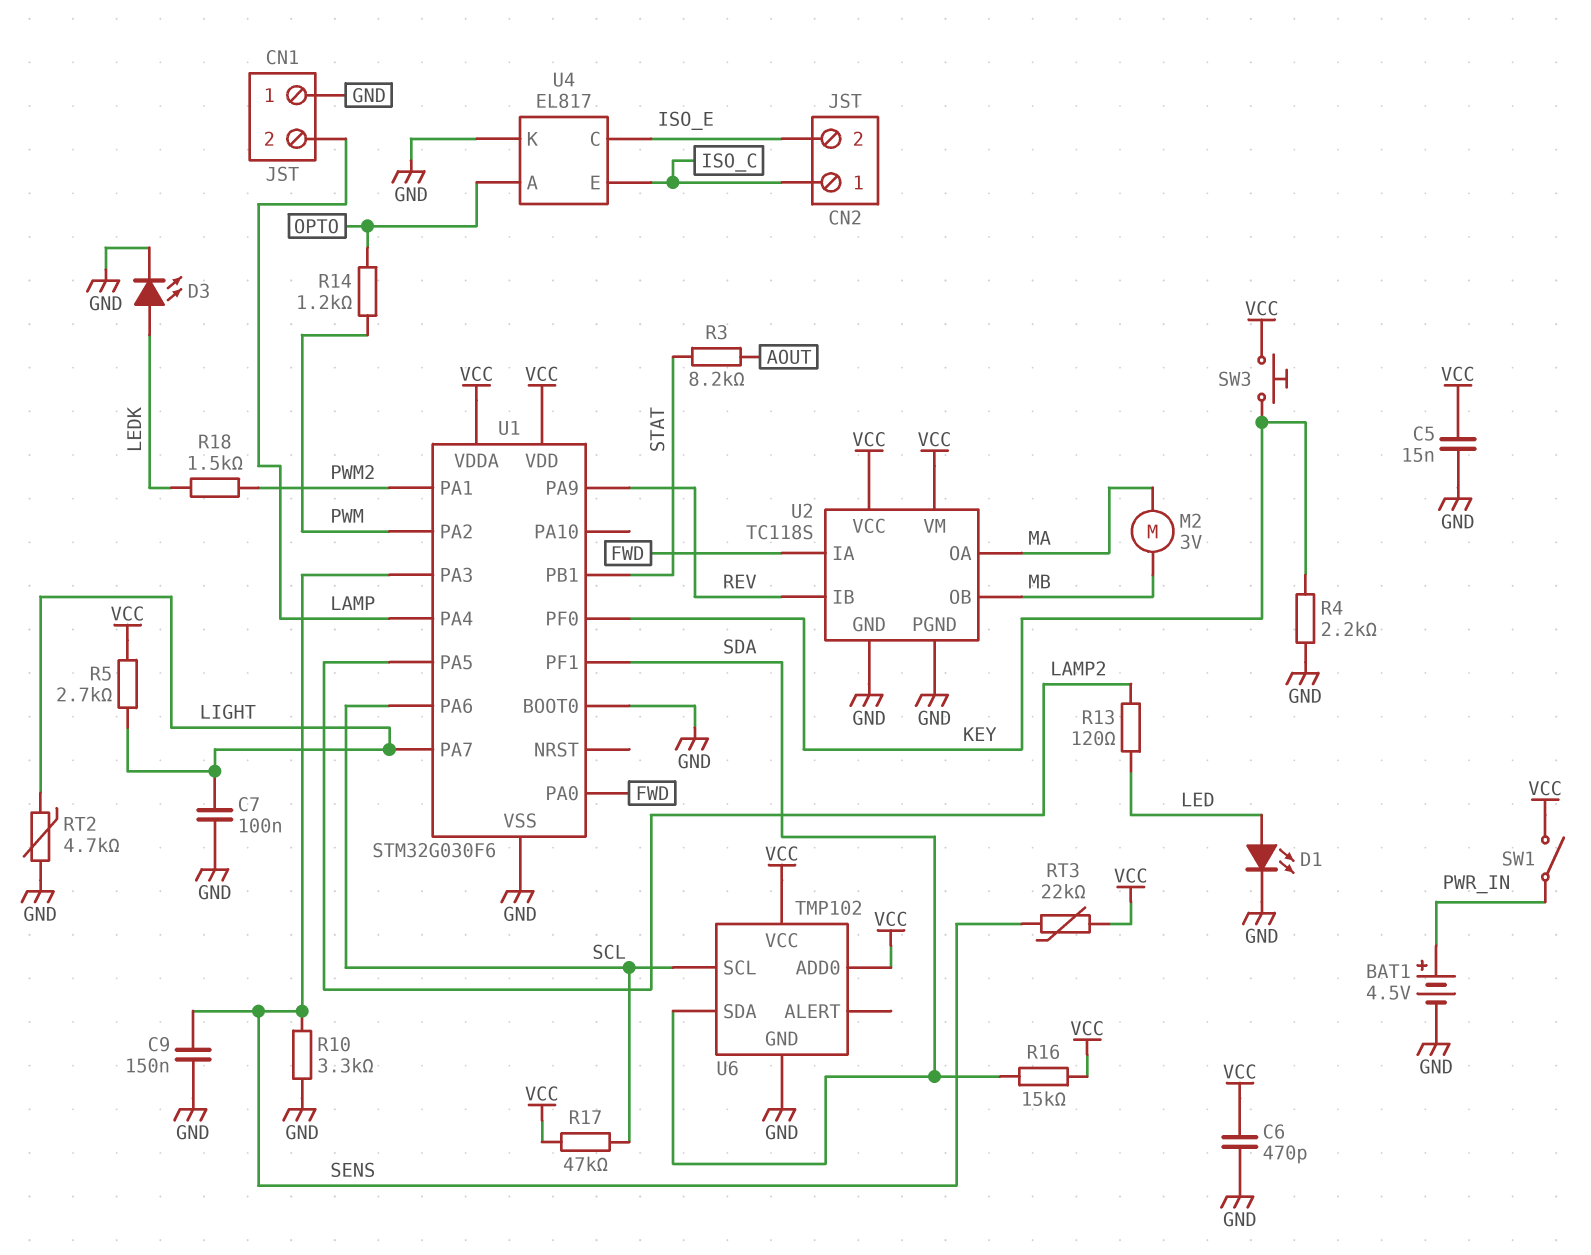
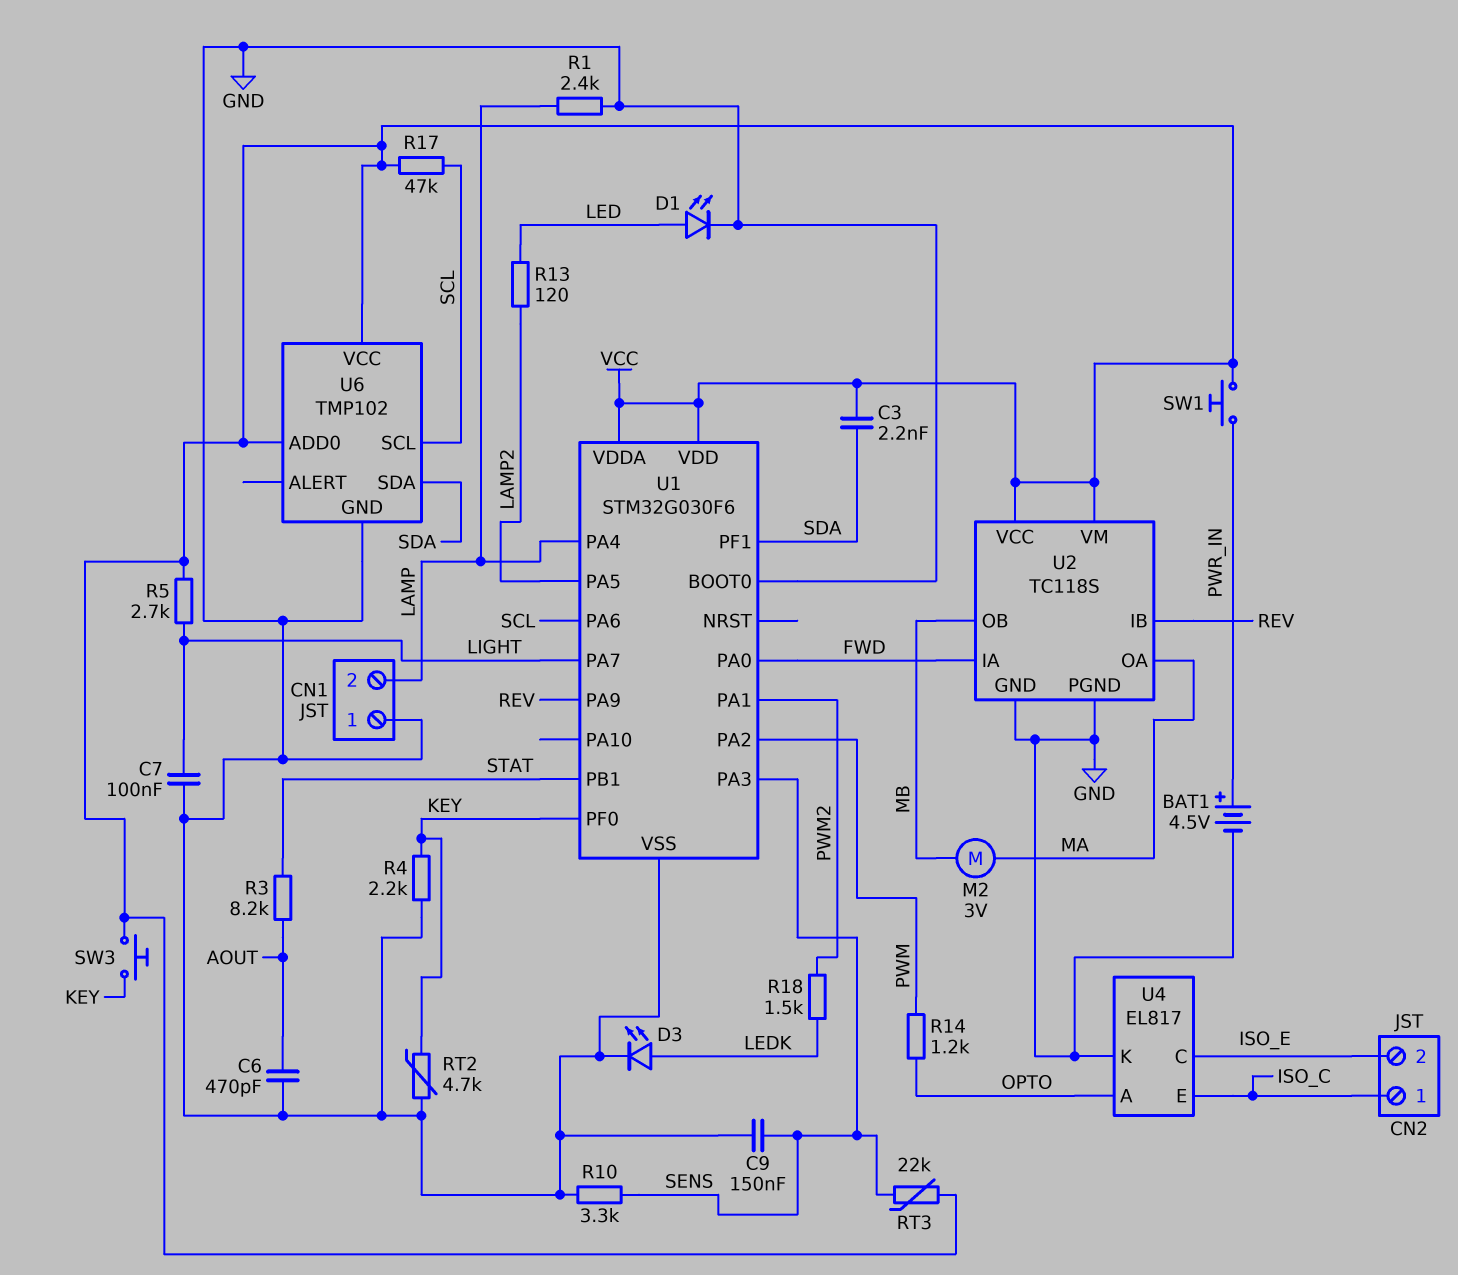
C3: none -> 2.2nF (SDA, VCC)
C5: 15nF (GND, VCC) -> none
C6: 470pF (GND, VCC) -> 470pF (AOUT, GND)
R1: none -> 2.4k (GND, LAMP)
R16: 15k (SDA, VCC) -> none
RT2: 4.7k (GND, LIGHT) -> 4.7k (GND, KEY)
SW1: switch (PWR_IN, VCC) -> button (PWR_IN, VCC)

